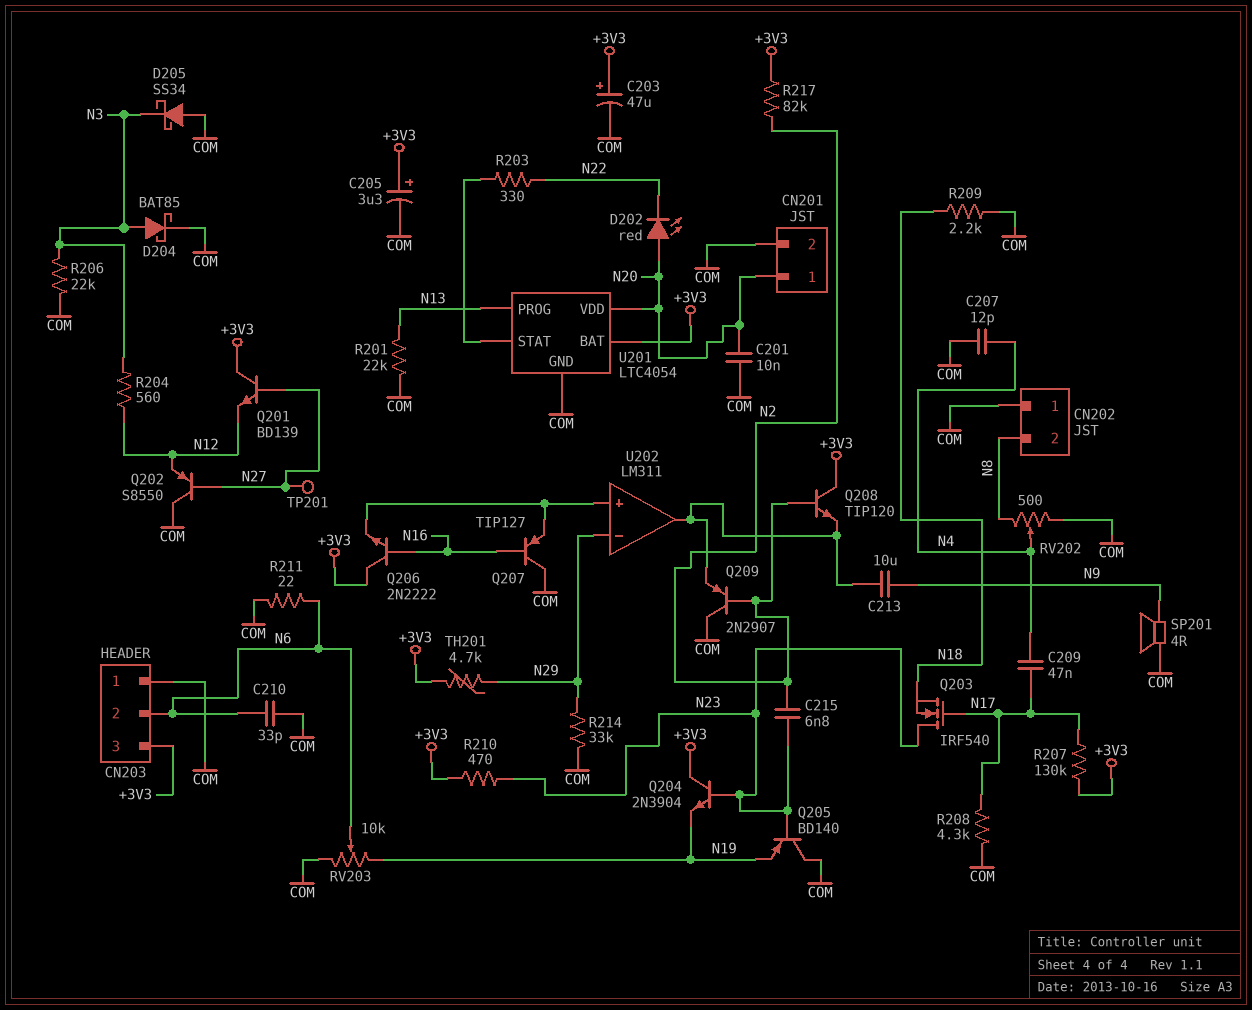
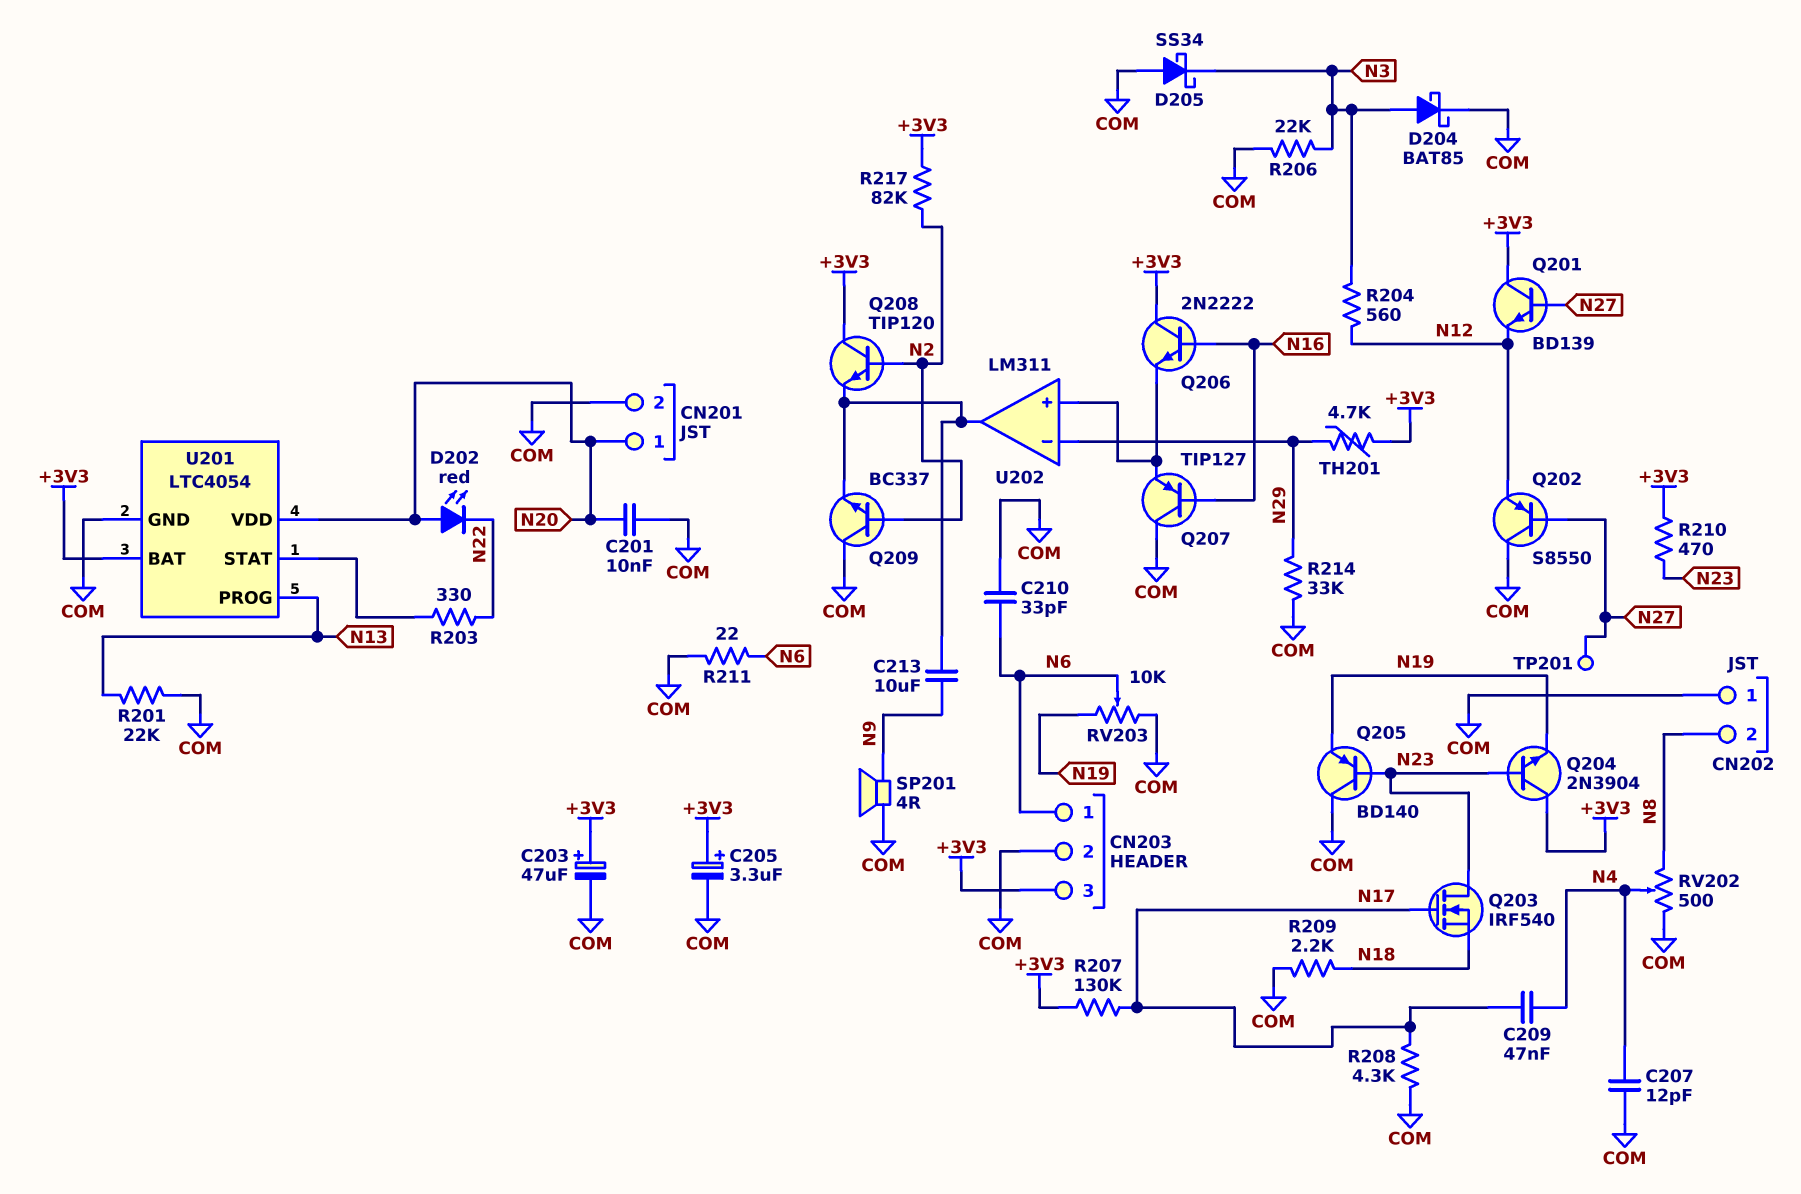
C215: 6.8nF (N2, N23) -> none
CN203 pin 1: COM -> N6
CN203 pin 2: N6 -> COM
Q209: PNP 2N2907 (B N2, C COM, E U202/out) -> NPN BC337 (B N2, C COM, E U202/out)

